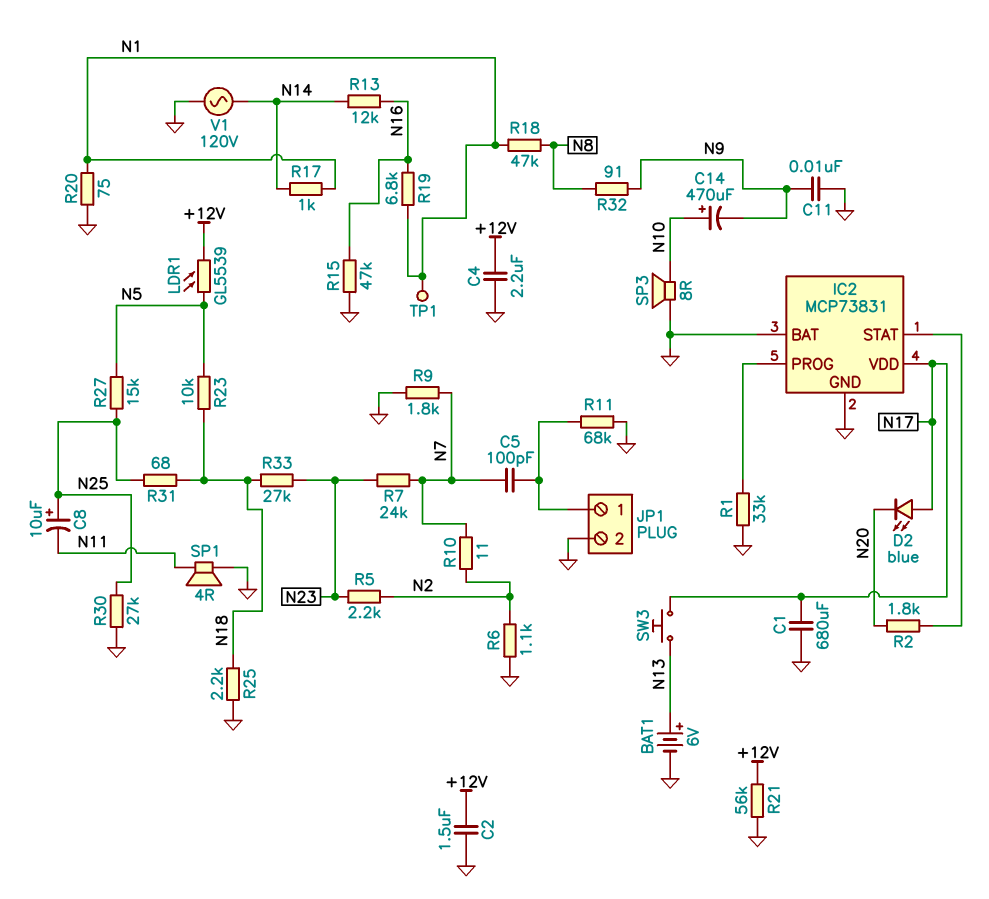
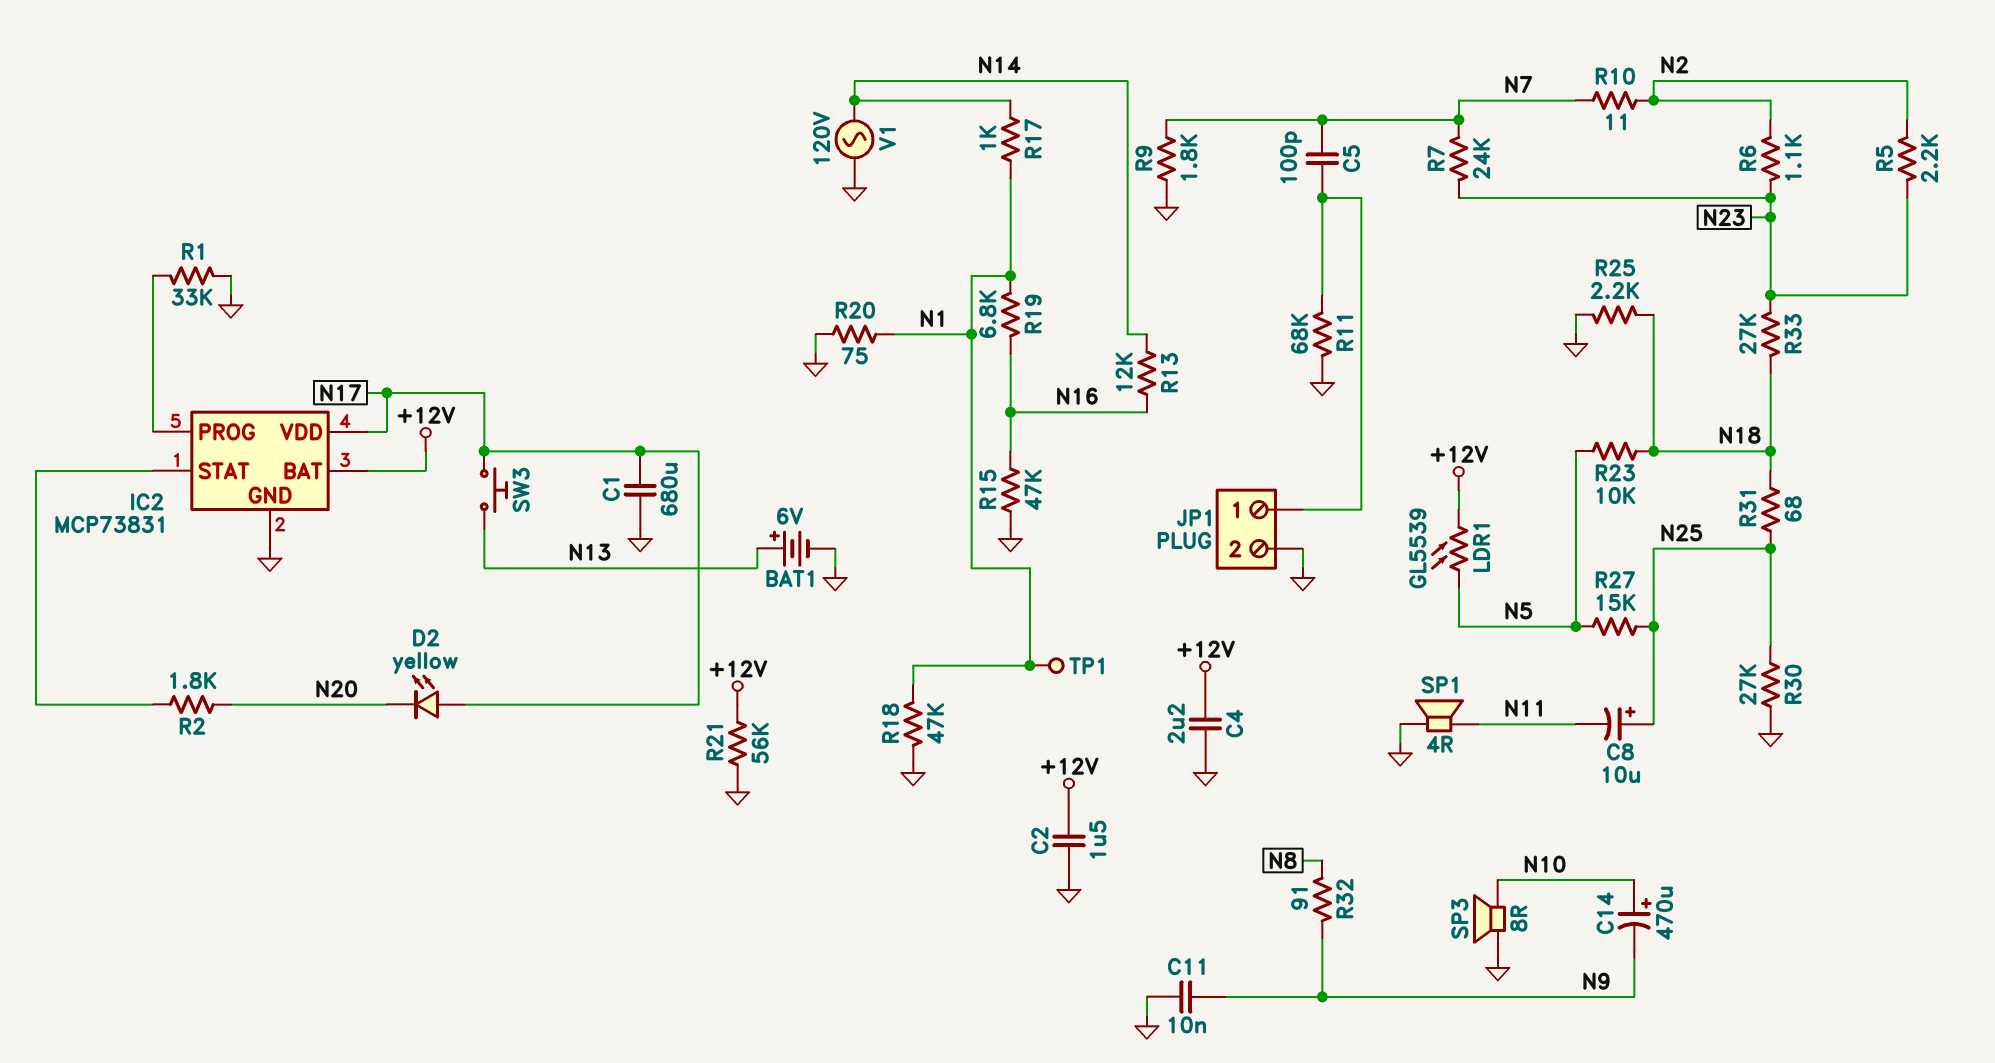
D2: LED blue (A N17, K N20) -> LED yellow (A N17, K N20)
IC2 pin BAT: GND -> +12V
R6: 1.1k (GND, N2) -> 1.1k (N2, N23)
R18: 47k (N1, N8) -> 47k (GND, N1)

